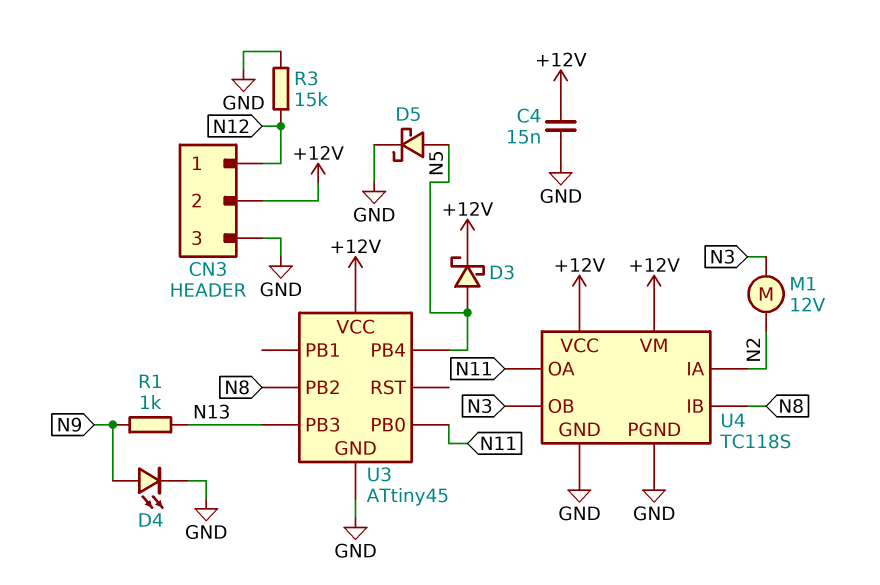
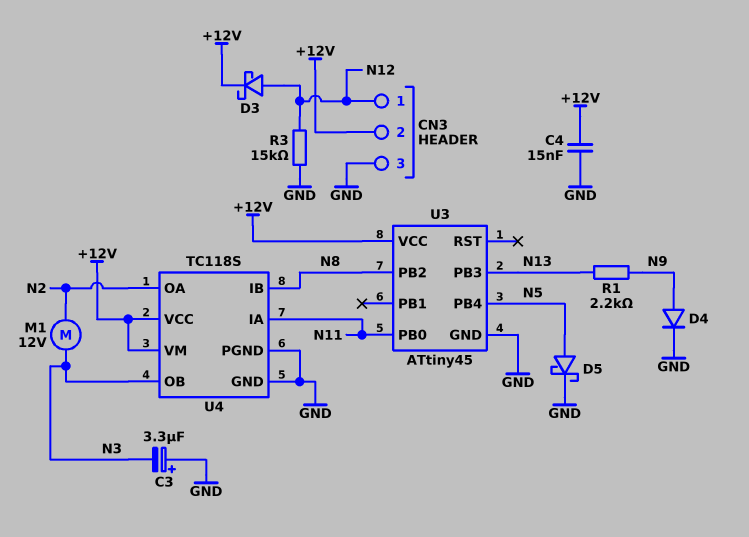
C3: none -> 3.3uF (plus GND, minus N3)
D3: schottky (A N5, K +12V) -> schottky (A N12, K +12V)
D4: LED (A N9, K GND) -> diode (A N9, K GND)
R1: 1k (N9, N13) -> 2.2k (N9, N13)
U4 pin IA: N2 -> N11
U4 pin OA: N11 -> N2

